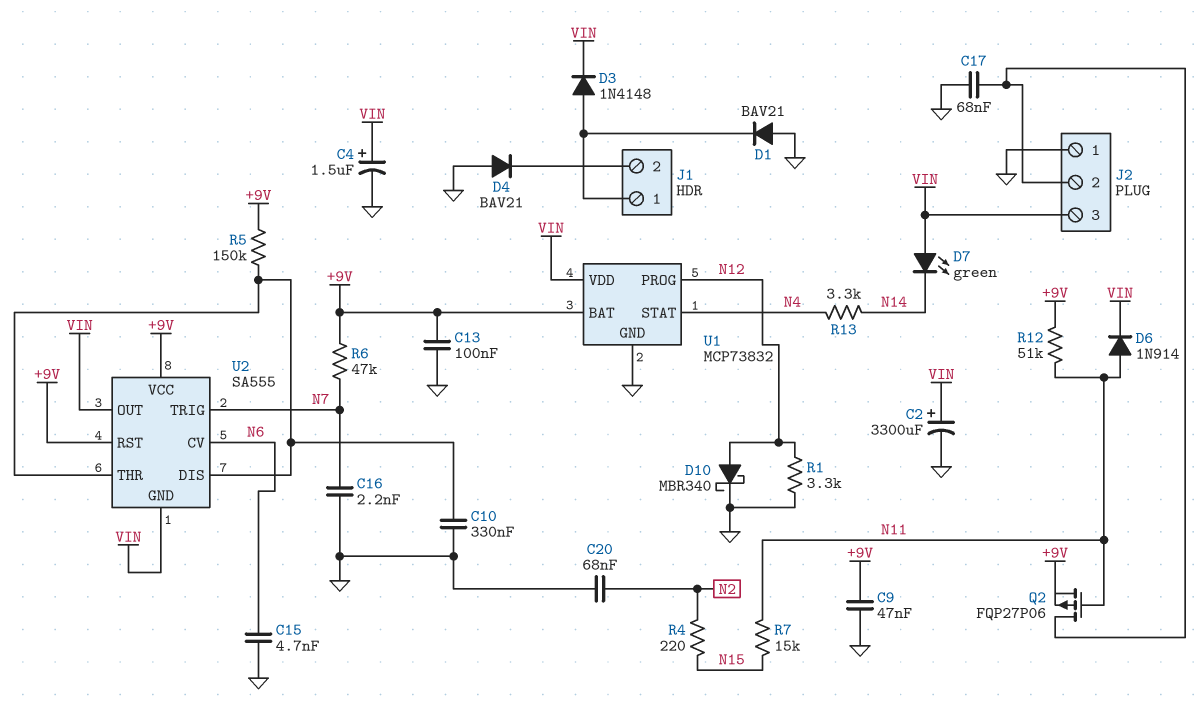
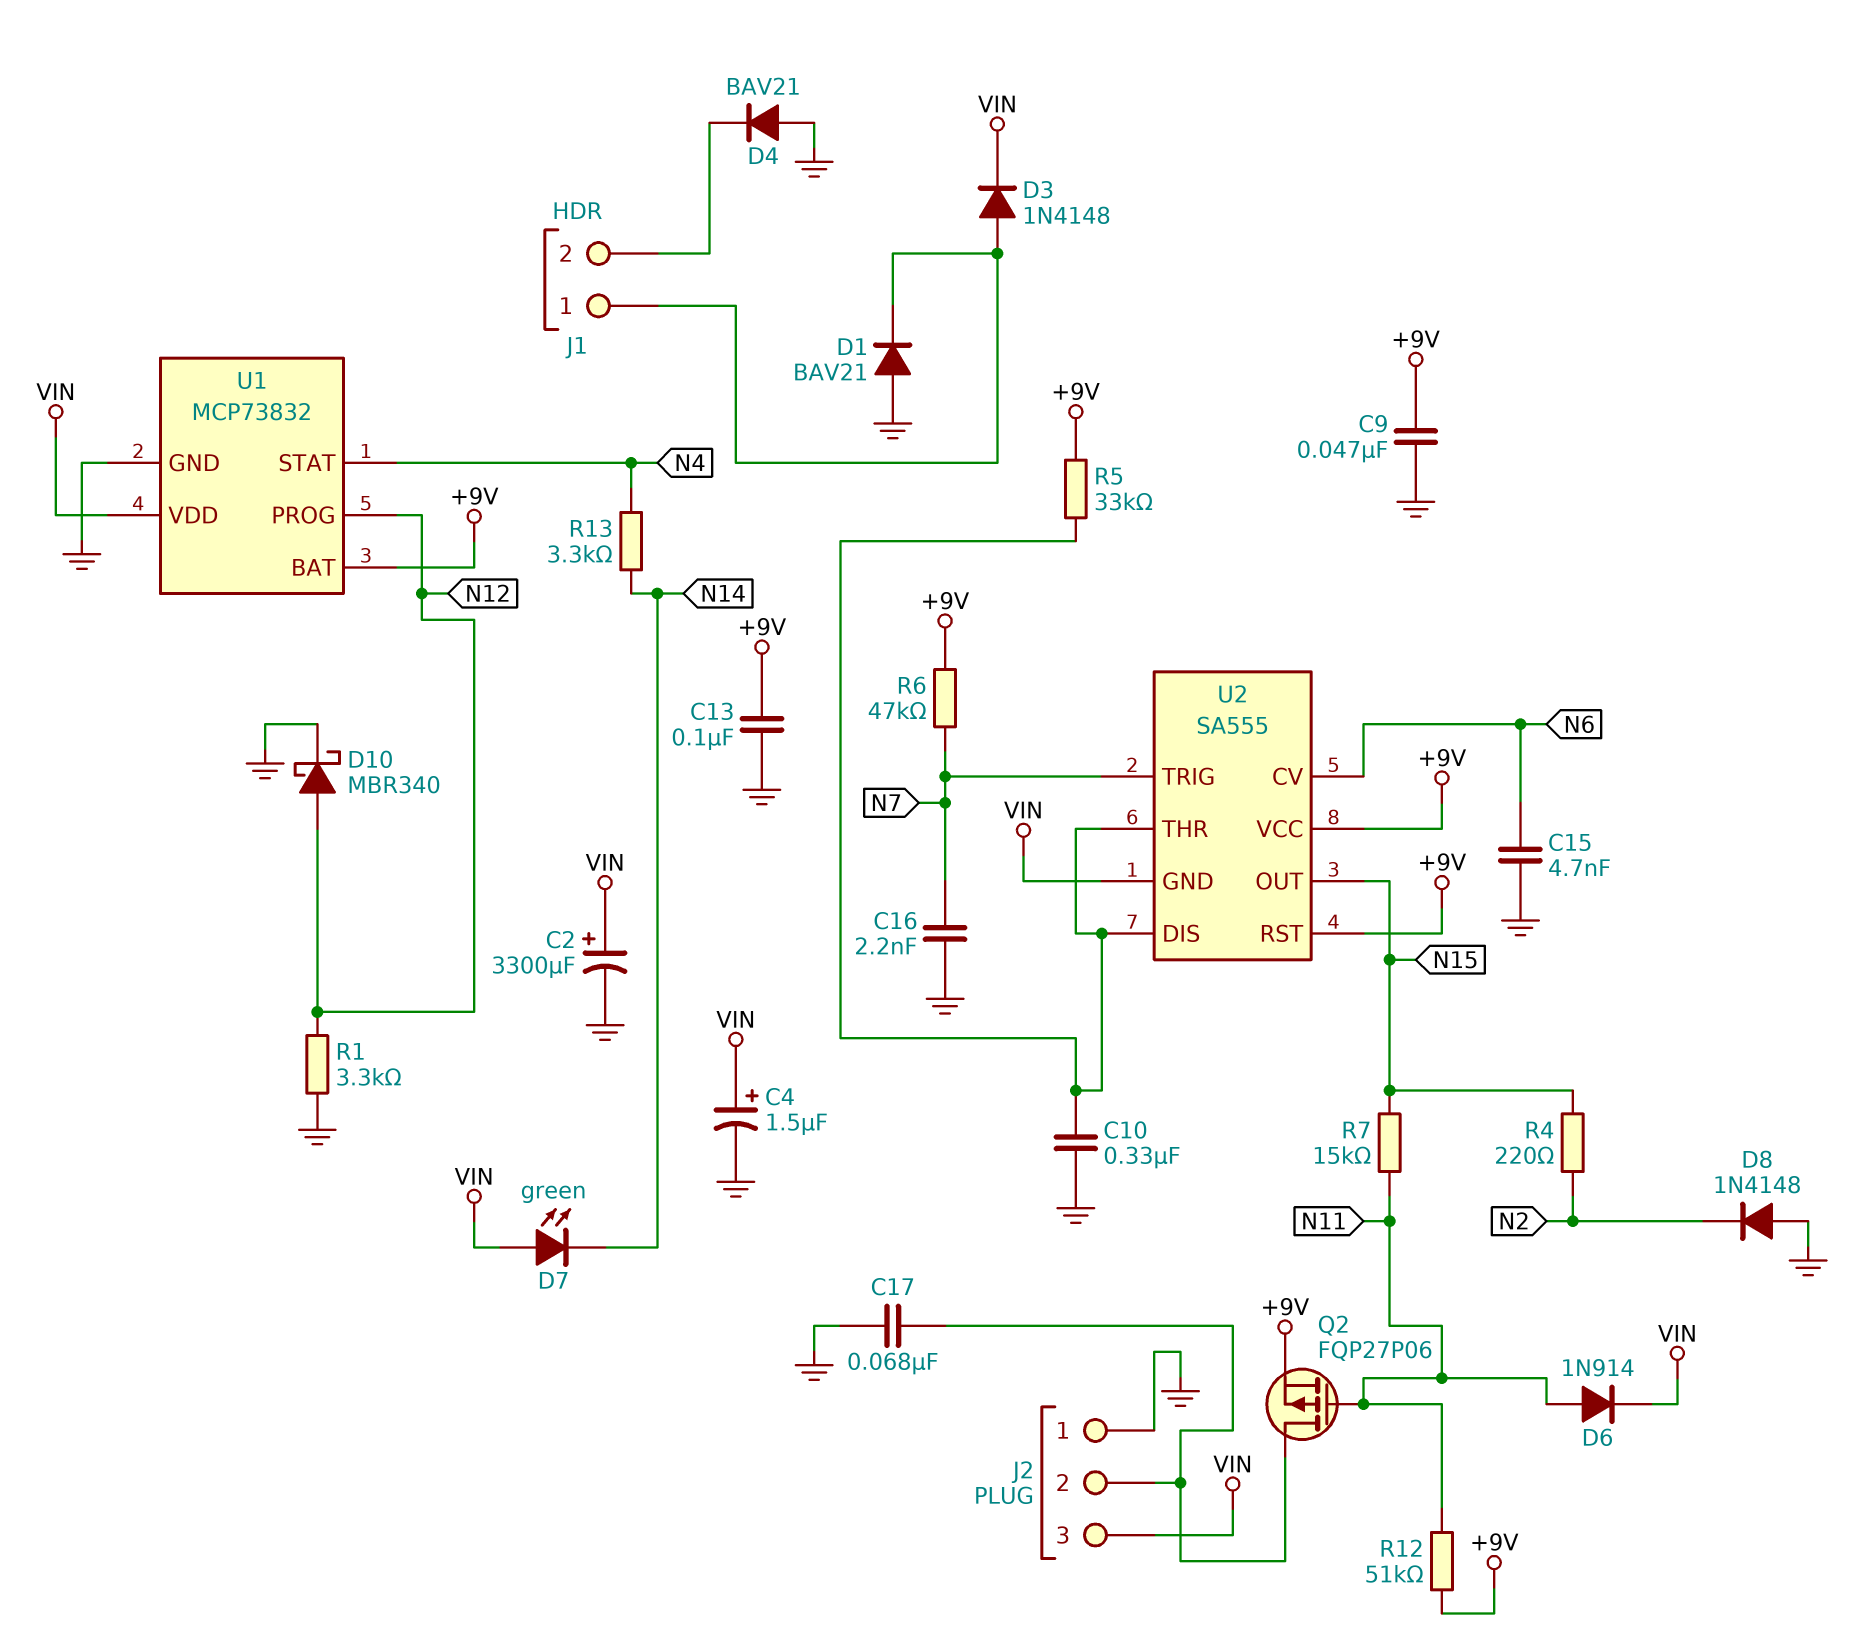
C20: 68nF (GND, N2) -> none
D8: none -> diode 1N4148 (A GND, K N2)
R5: 150k (+9V, U2/DIS) -> 33k (+9V, U2/DIS)
U2 pin OUT: VIN -> N15

